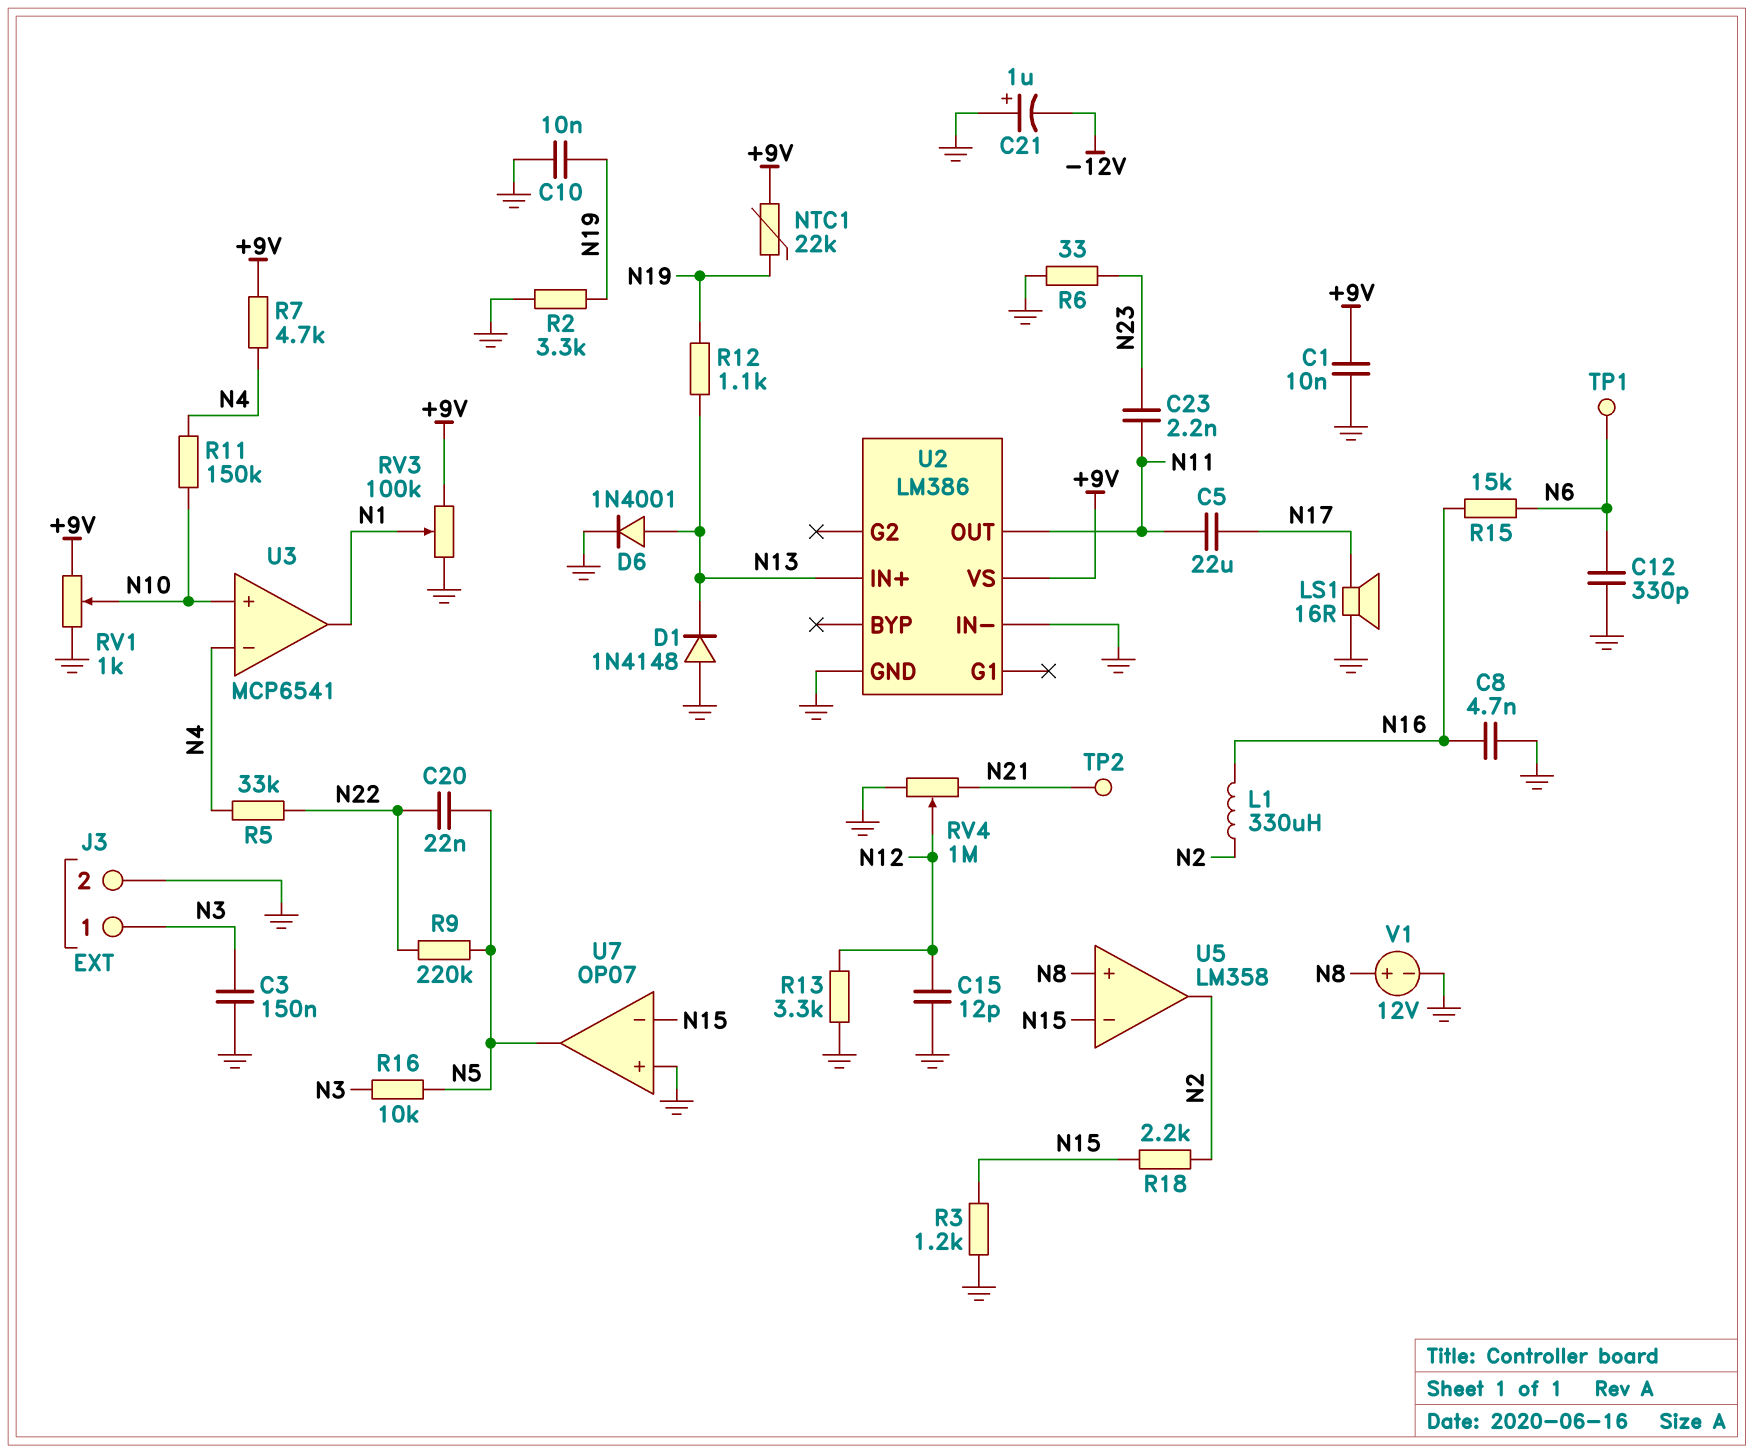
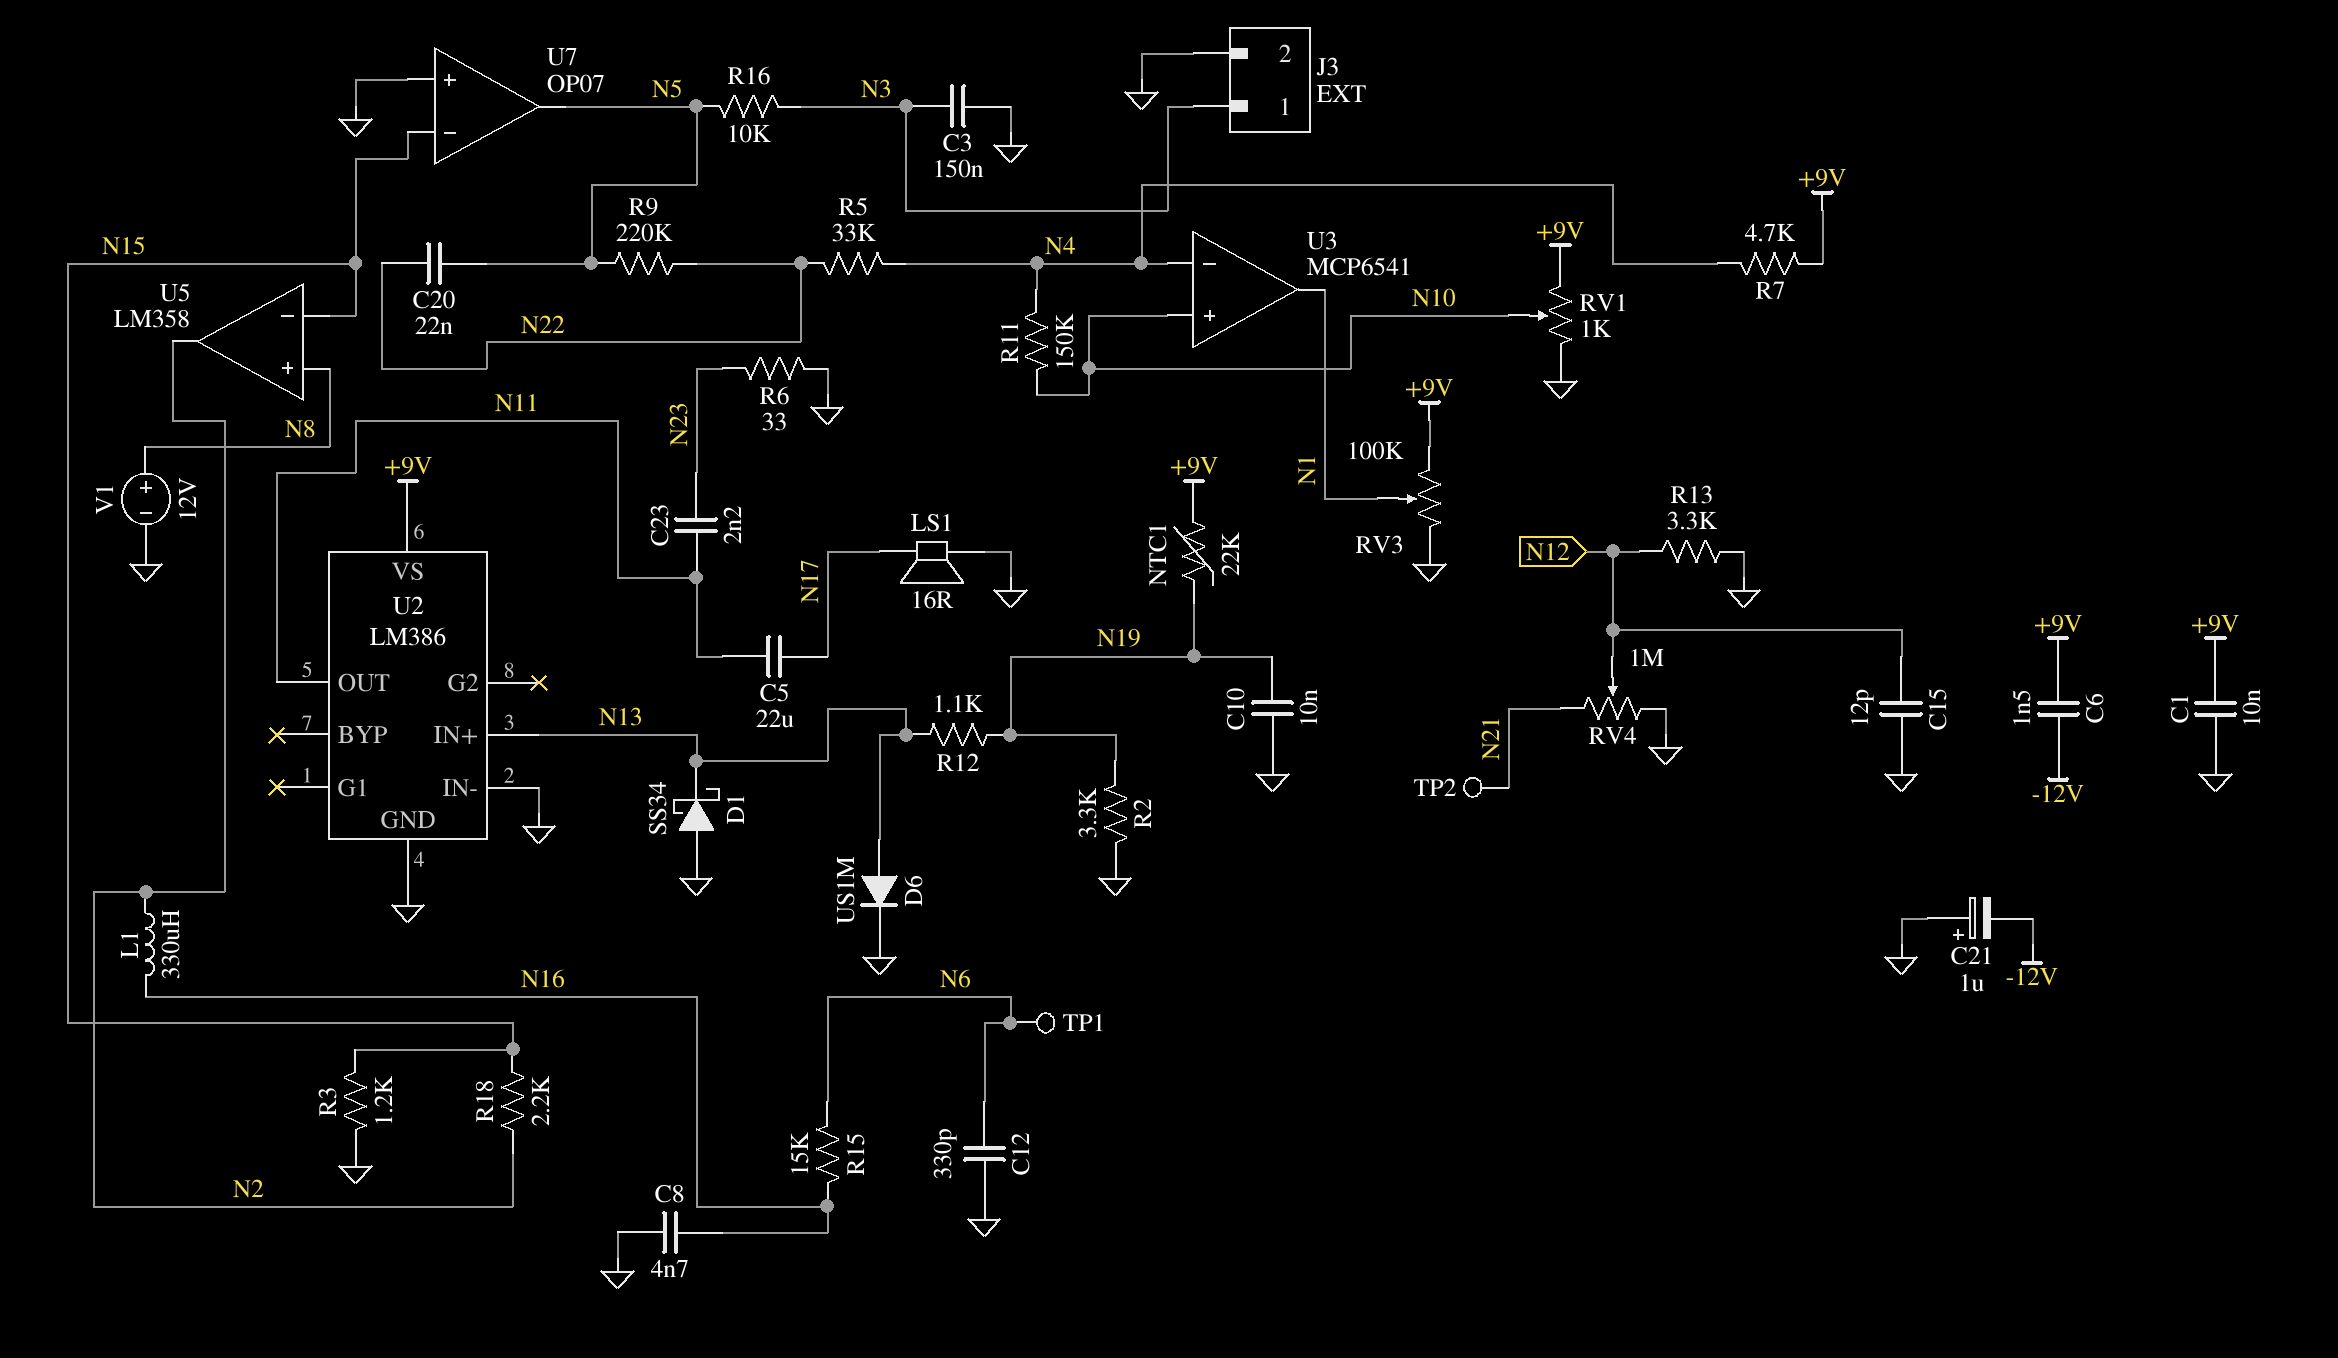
C6: none -> 1.5nF (+9V, -12V)
D1: diode 1N4148 (A GND, K N13) -> schottky SS34 (A GND, K N13)
D6: diode 1N4001 (A N13, K GND) -> diode US1M (A N13, K GND)

